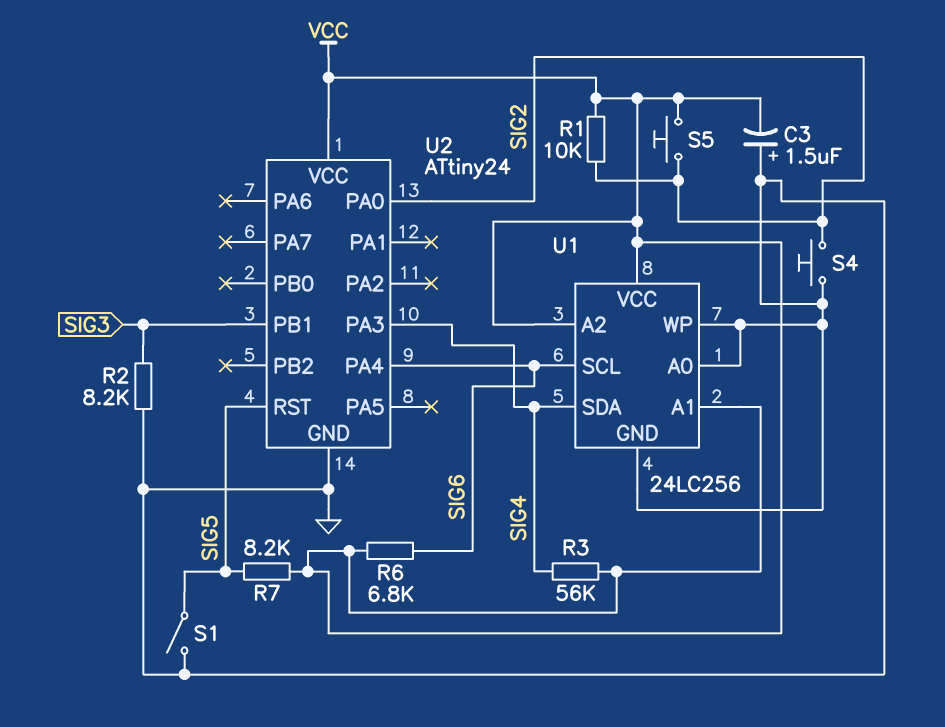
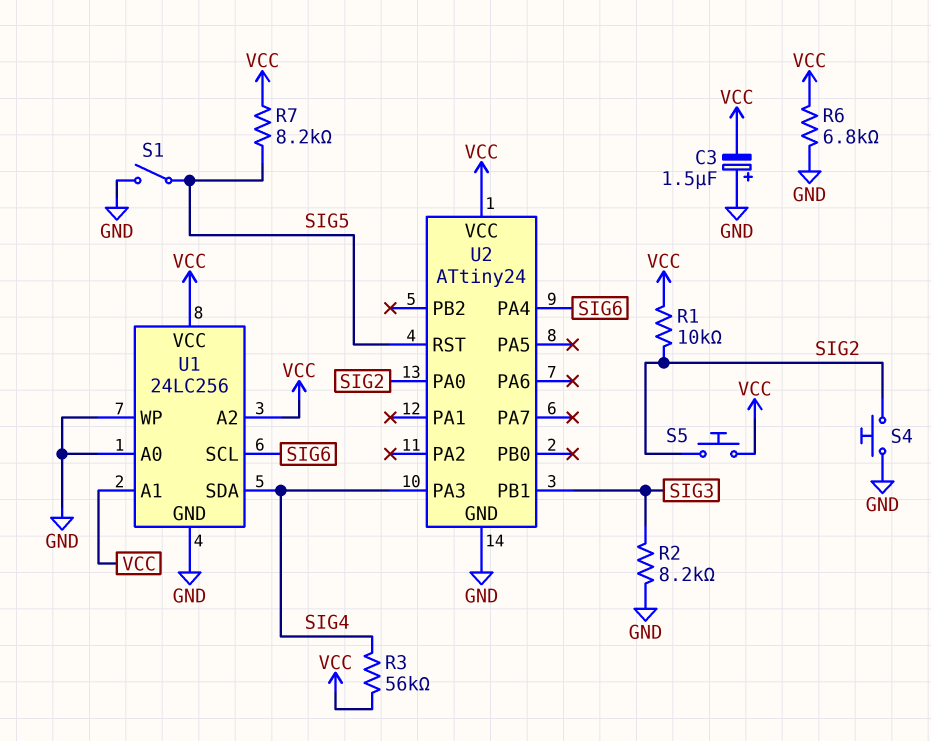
R6: 6.8k (SIG6, VCC) -> 6.8k (GND, VCC)

